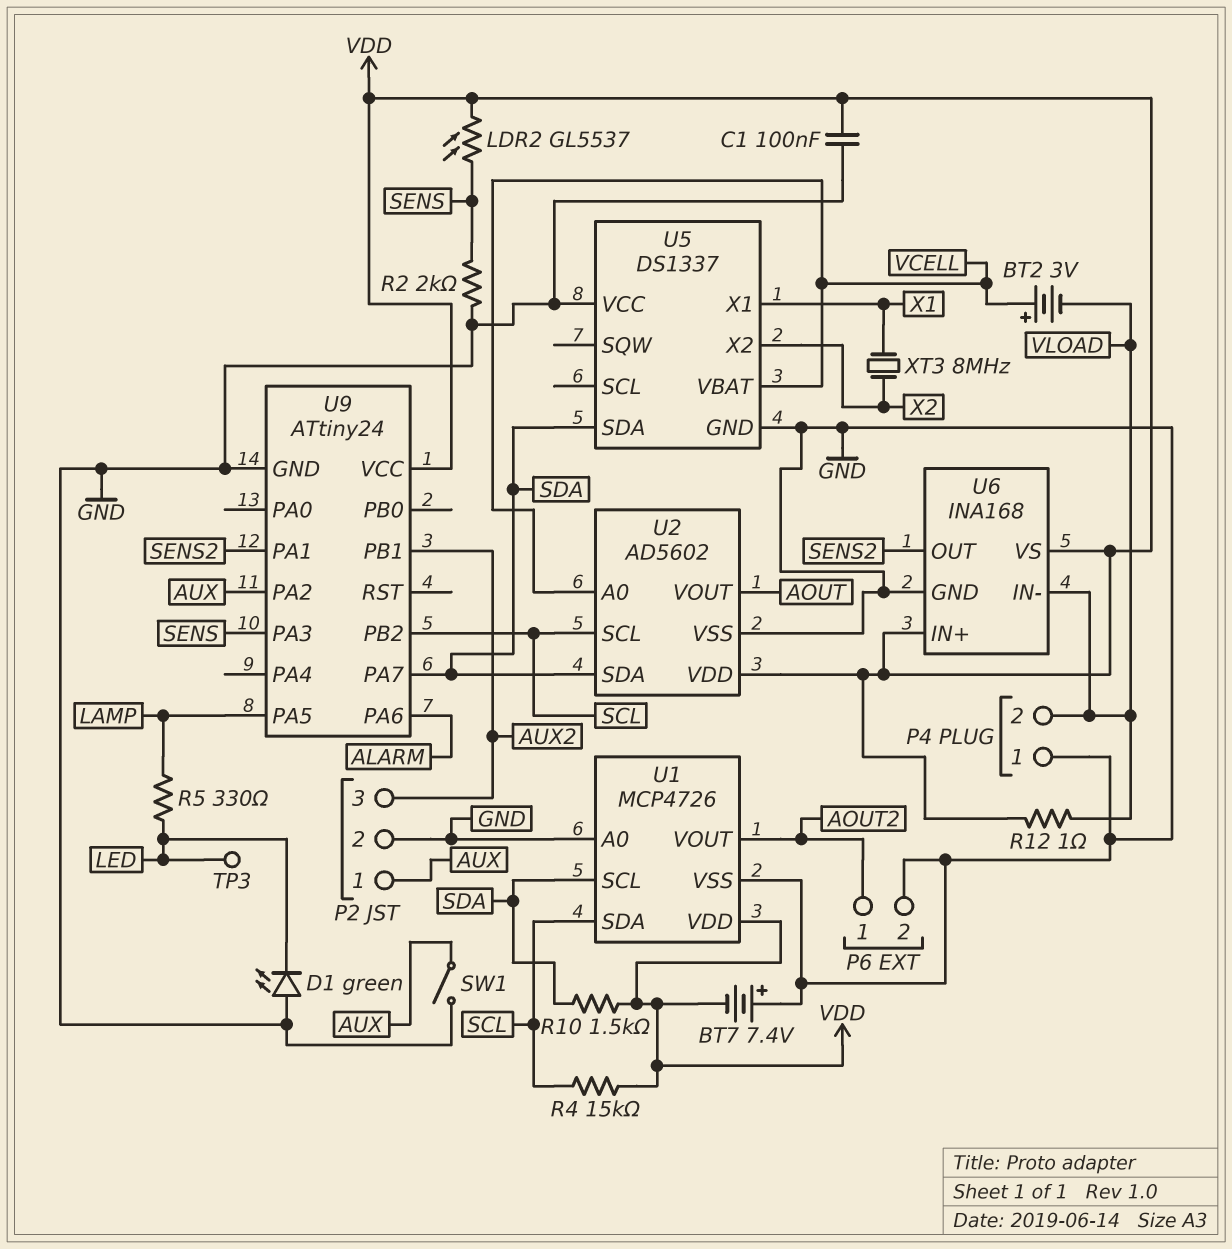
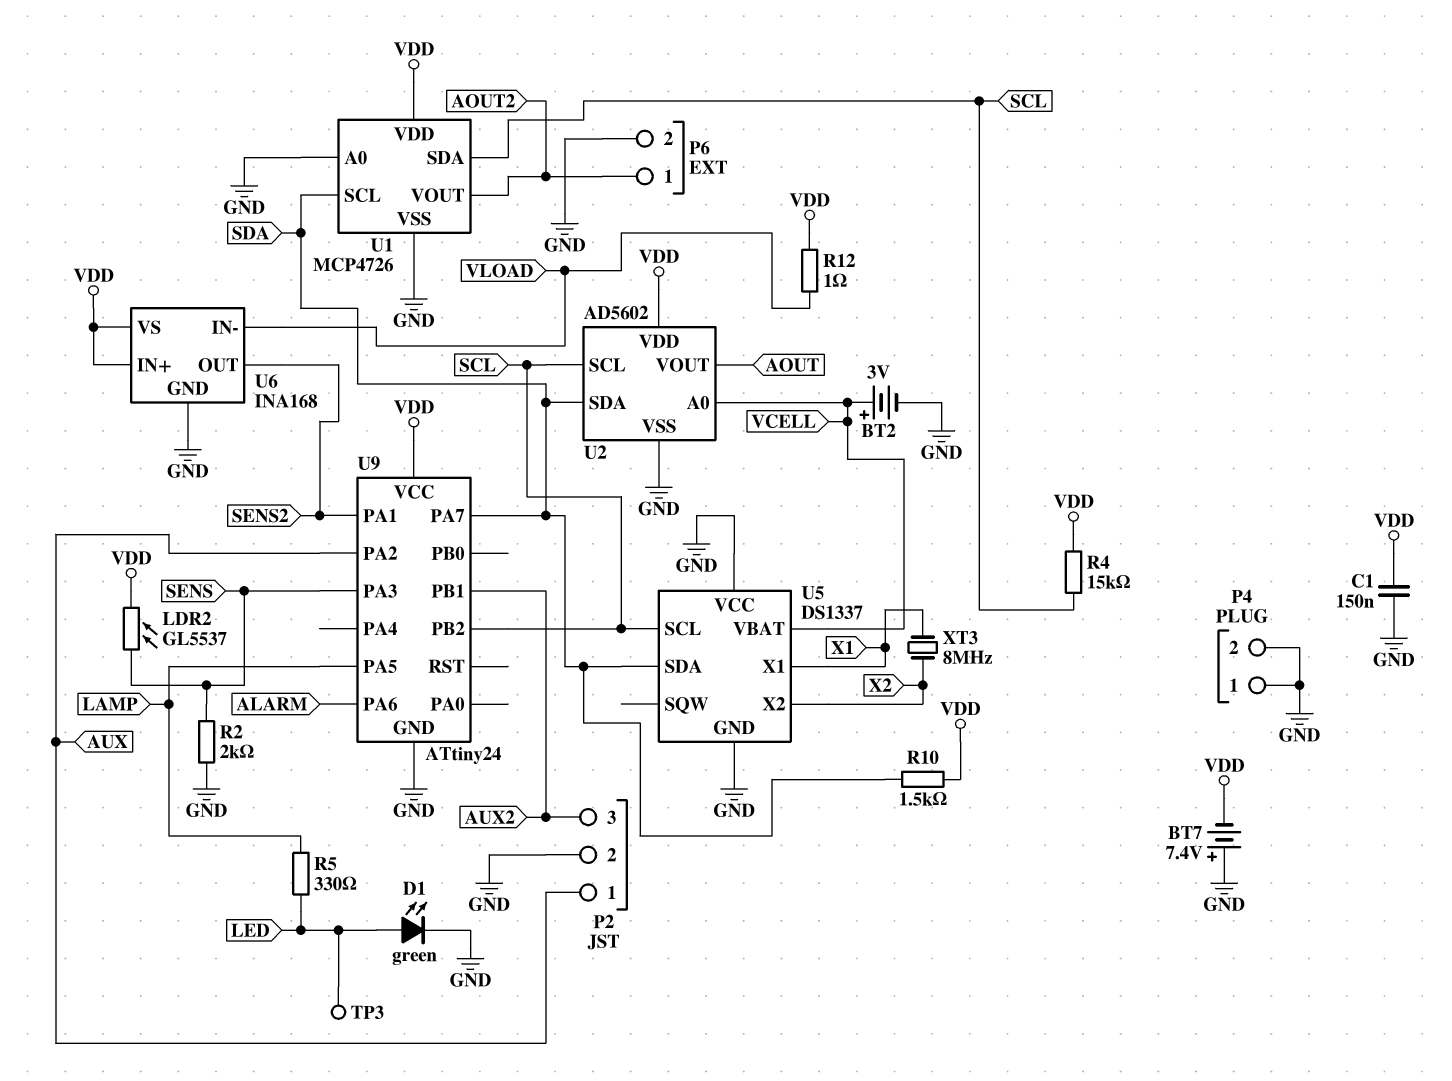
BT2: 3V (plus VCELL, minus VLOAD) -> 3V (plus VCELL, minus GND)
C1: 100nF (GND, VDD) -> 150nF (GND, VDD)
D1: LED green (A GND, K LED) -> LED green (A LED, K GND)
P4 pin 2: VLOAD -> GND
SW1: switch (AUX, GND) -> none
U5 pin SCL: none -> SCL

